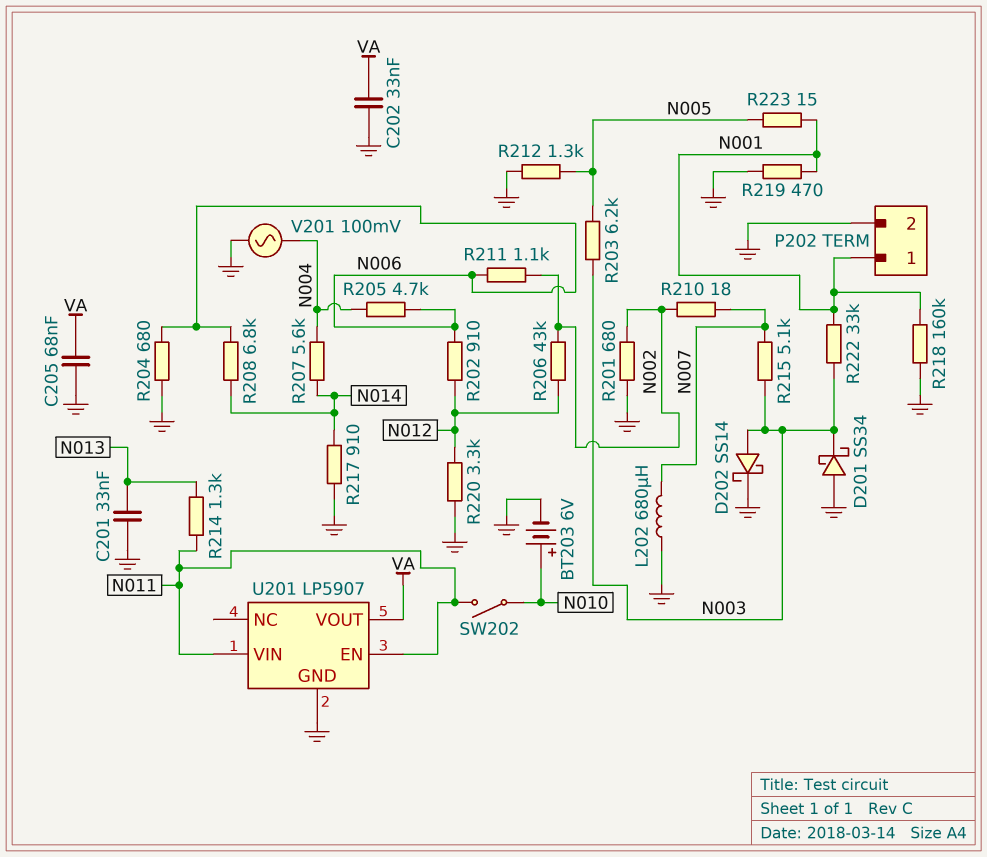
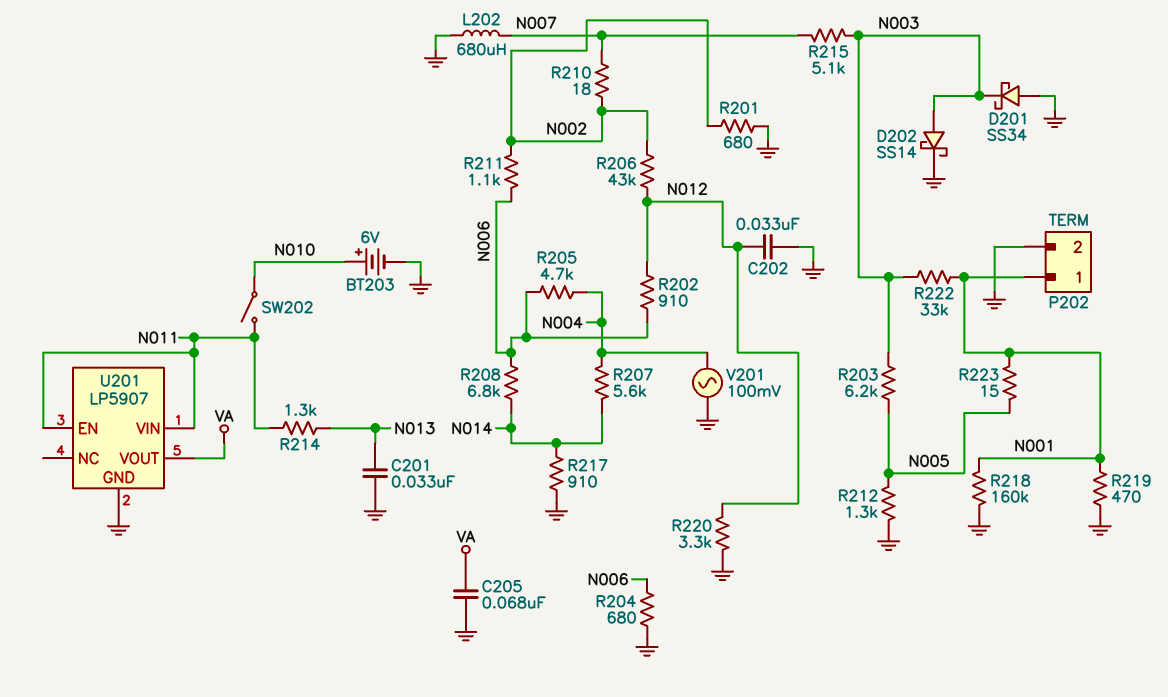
C202: 33nF (GND, VA) -> 33nF (GND, N012)

